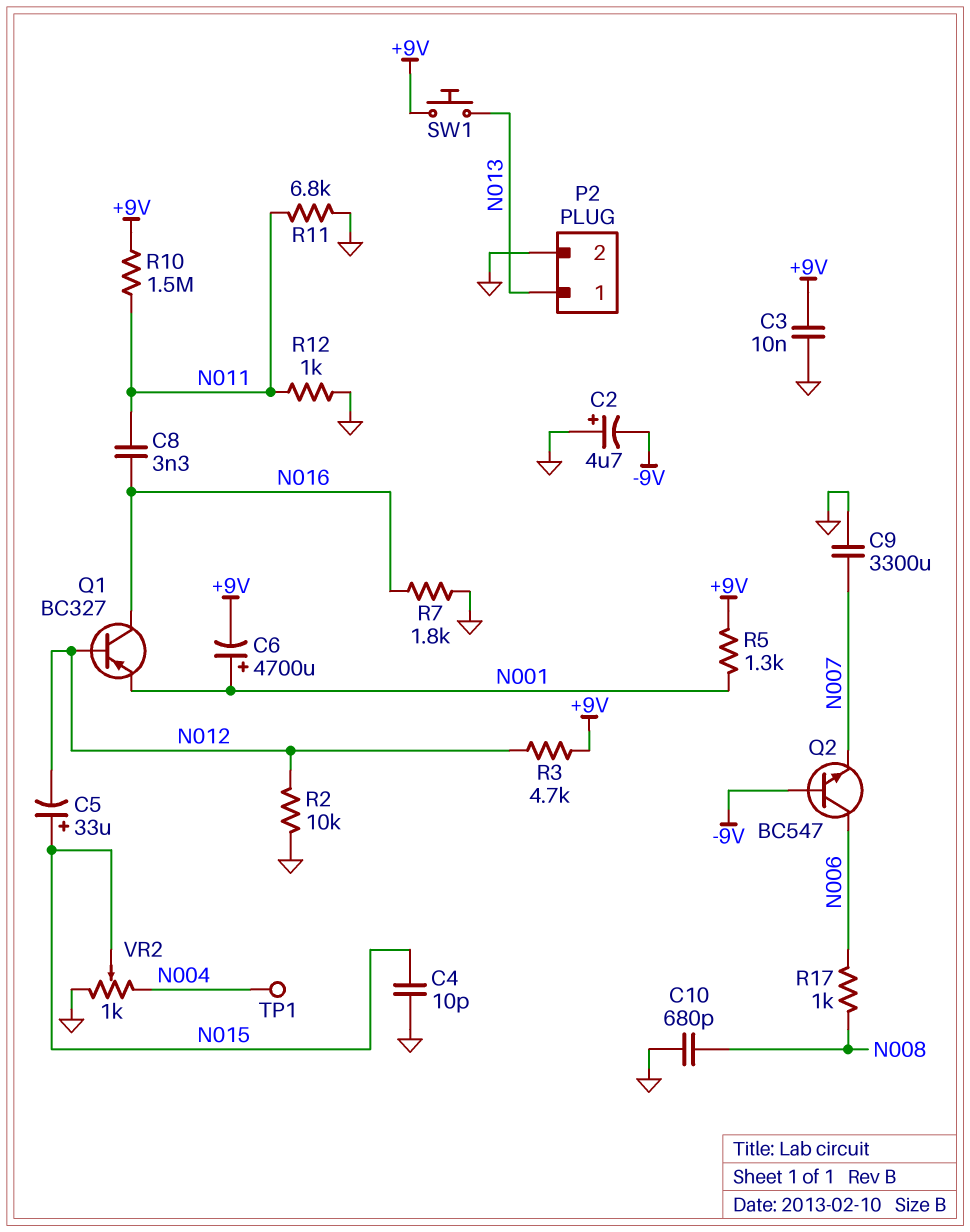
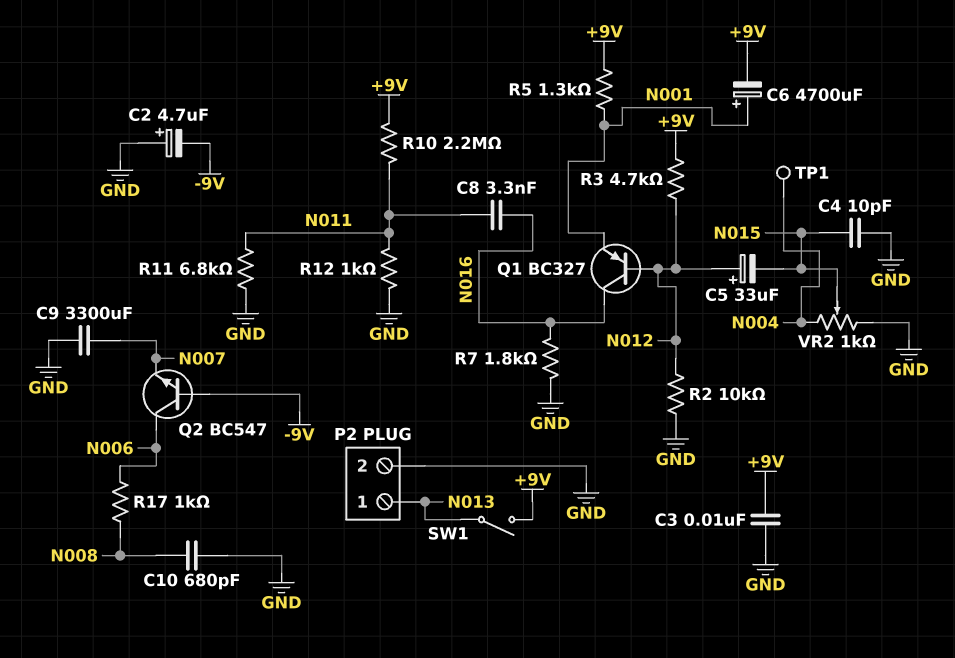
C5: 33uF (plus N015, minus N012) -> 33uF (plus N012, minus N015)
R10: 1.5M (+9V, N011) -> 2.2M (+9V, N011)
SW1: button (+9V, N013) -> switch (+9V, N013)

